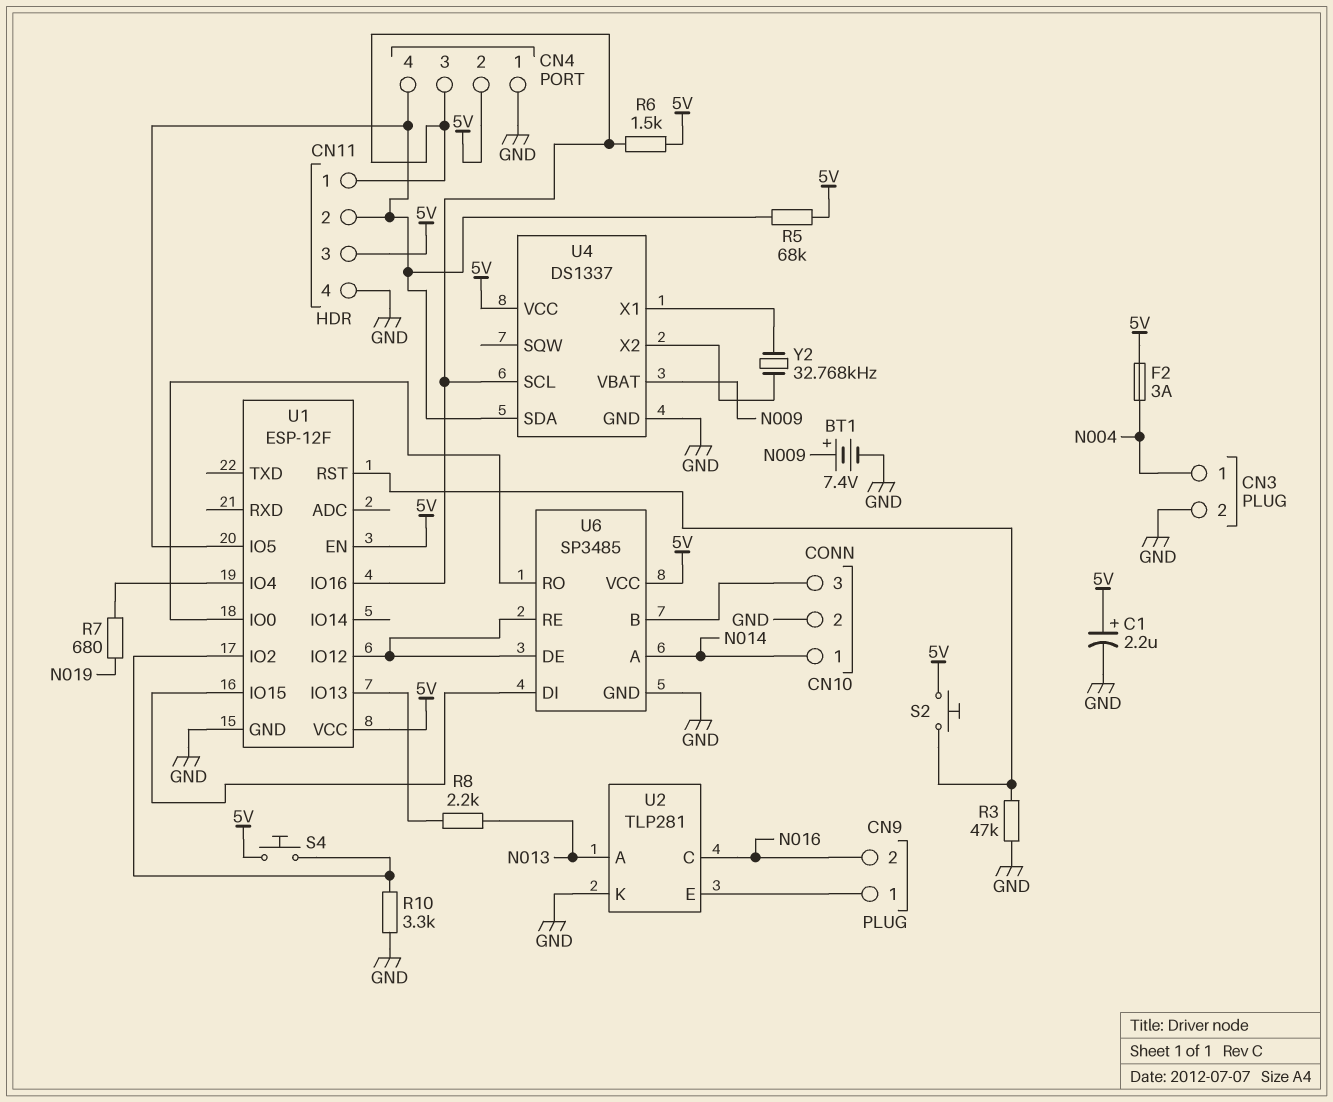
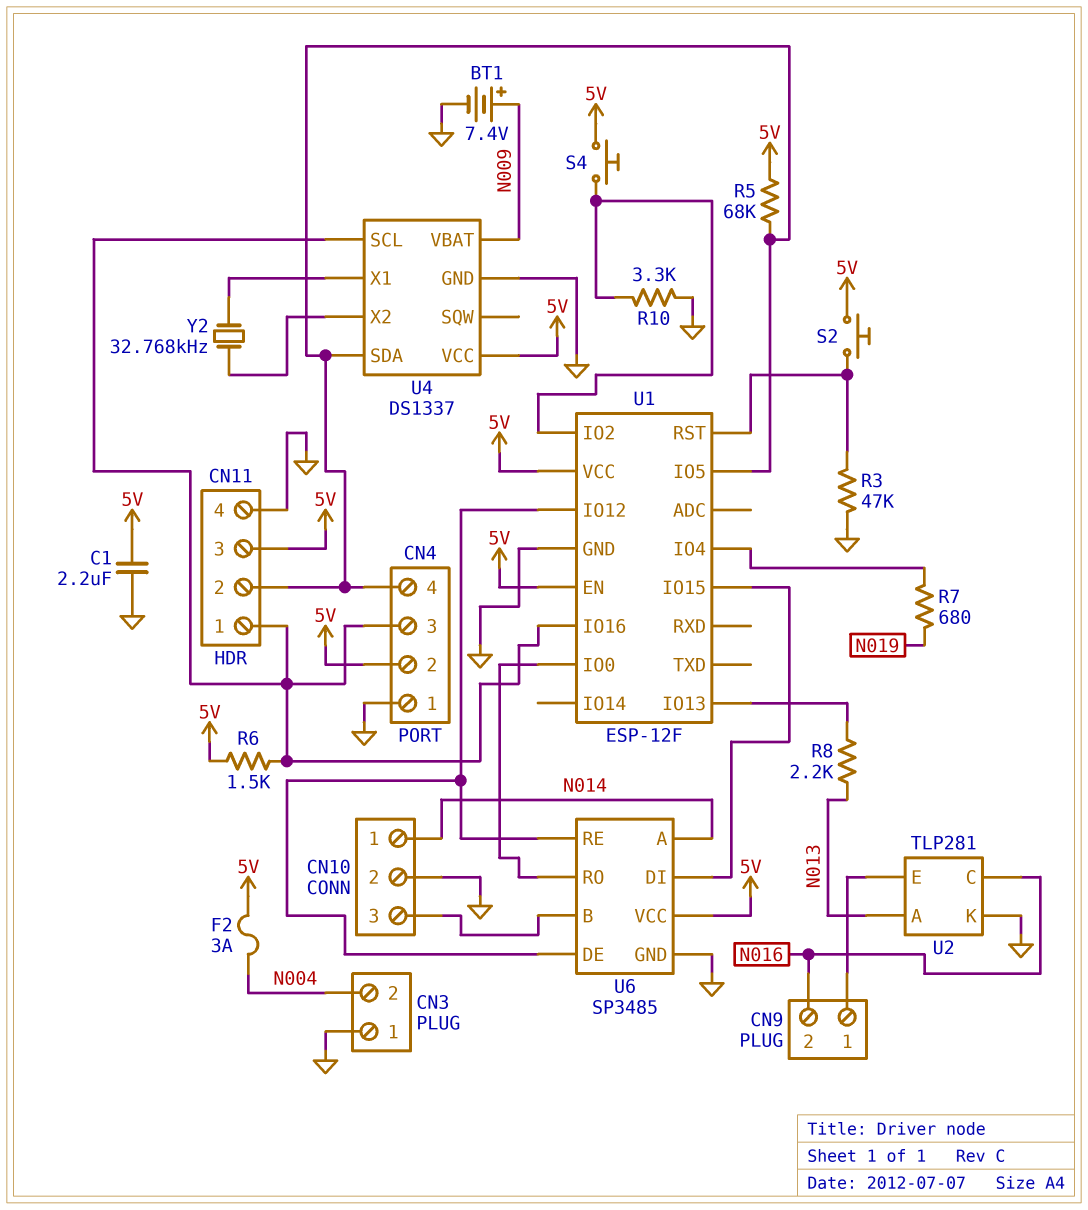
C1: 2.2uF (plus 5V, minus GND) -> 2.2uF (5V, GND)
CN3 pin 1: N004 -> GND
CN3 pin 2: GND -> N004

